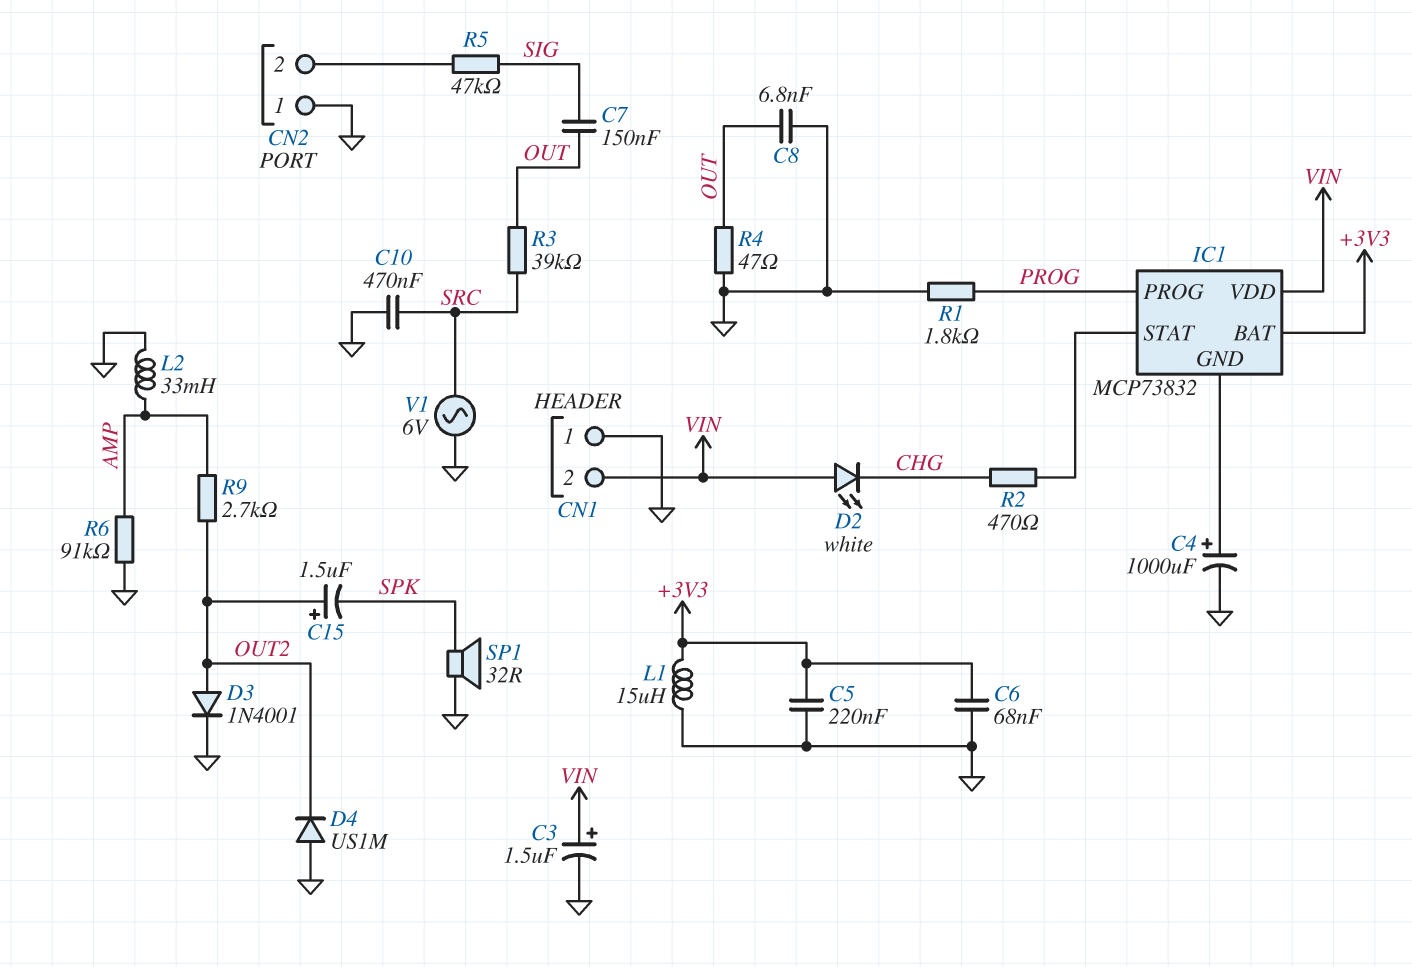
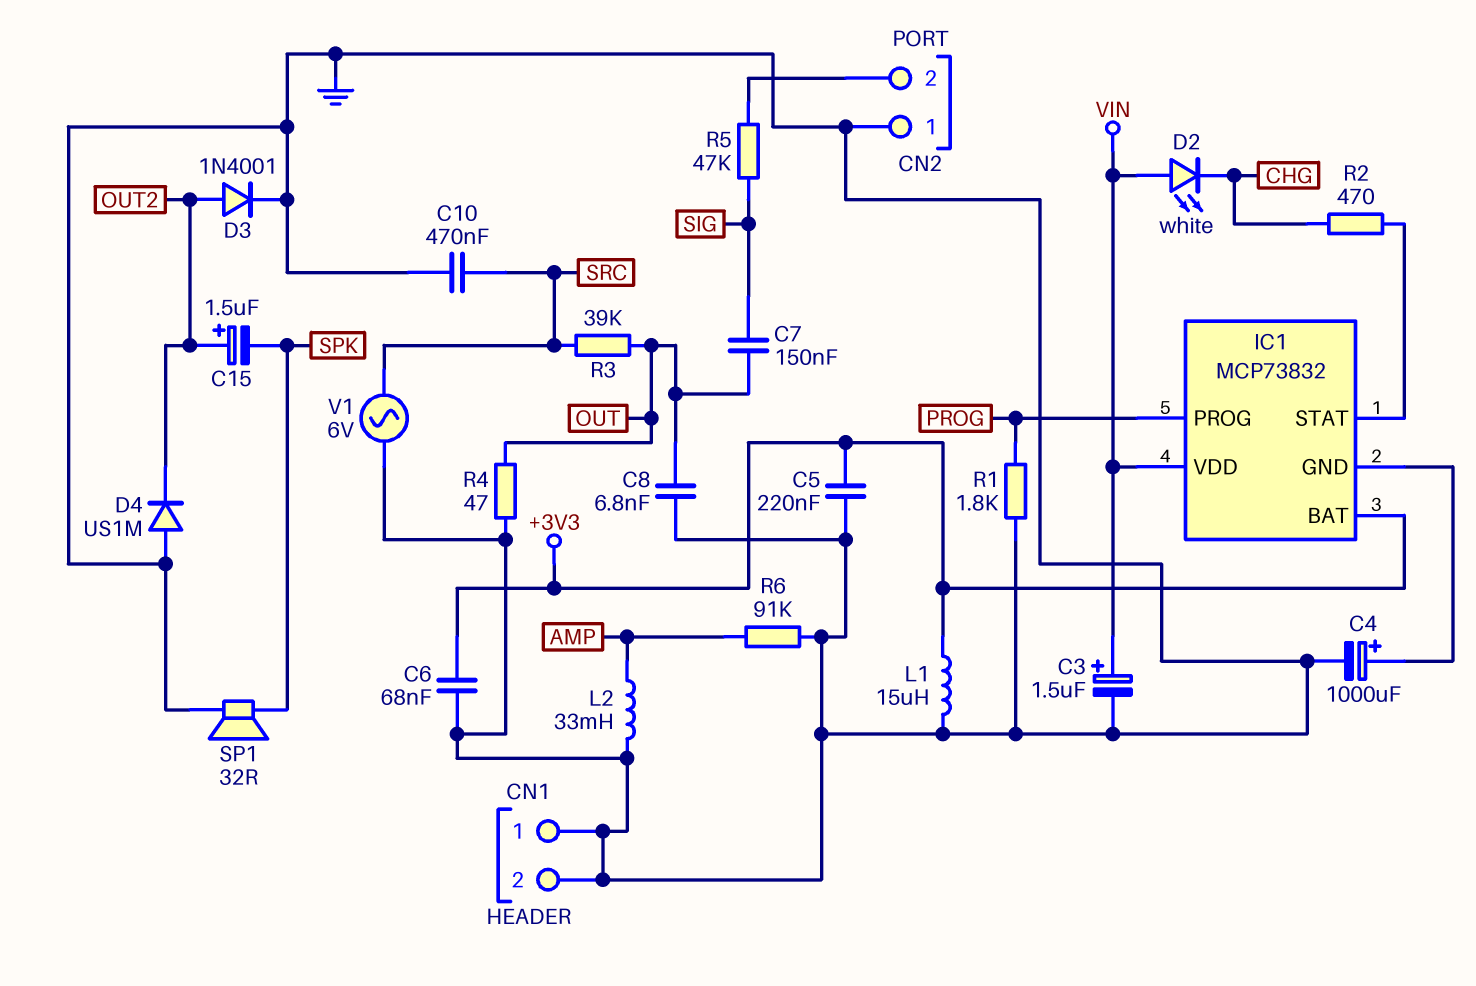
CN1 pin 2: VIN -> GND
R9: 2.7k (AMP, OUT2) -> none

